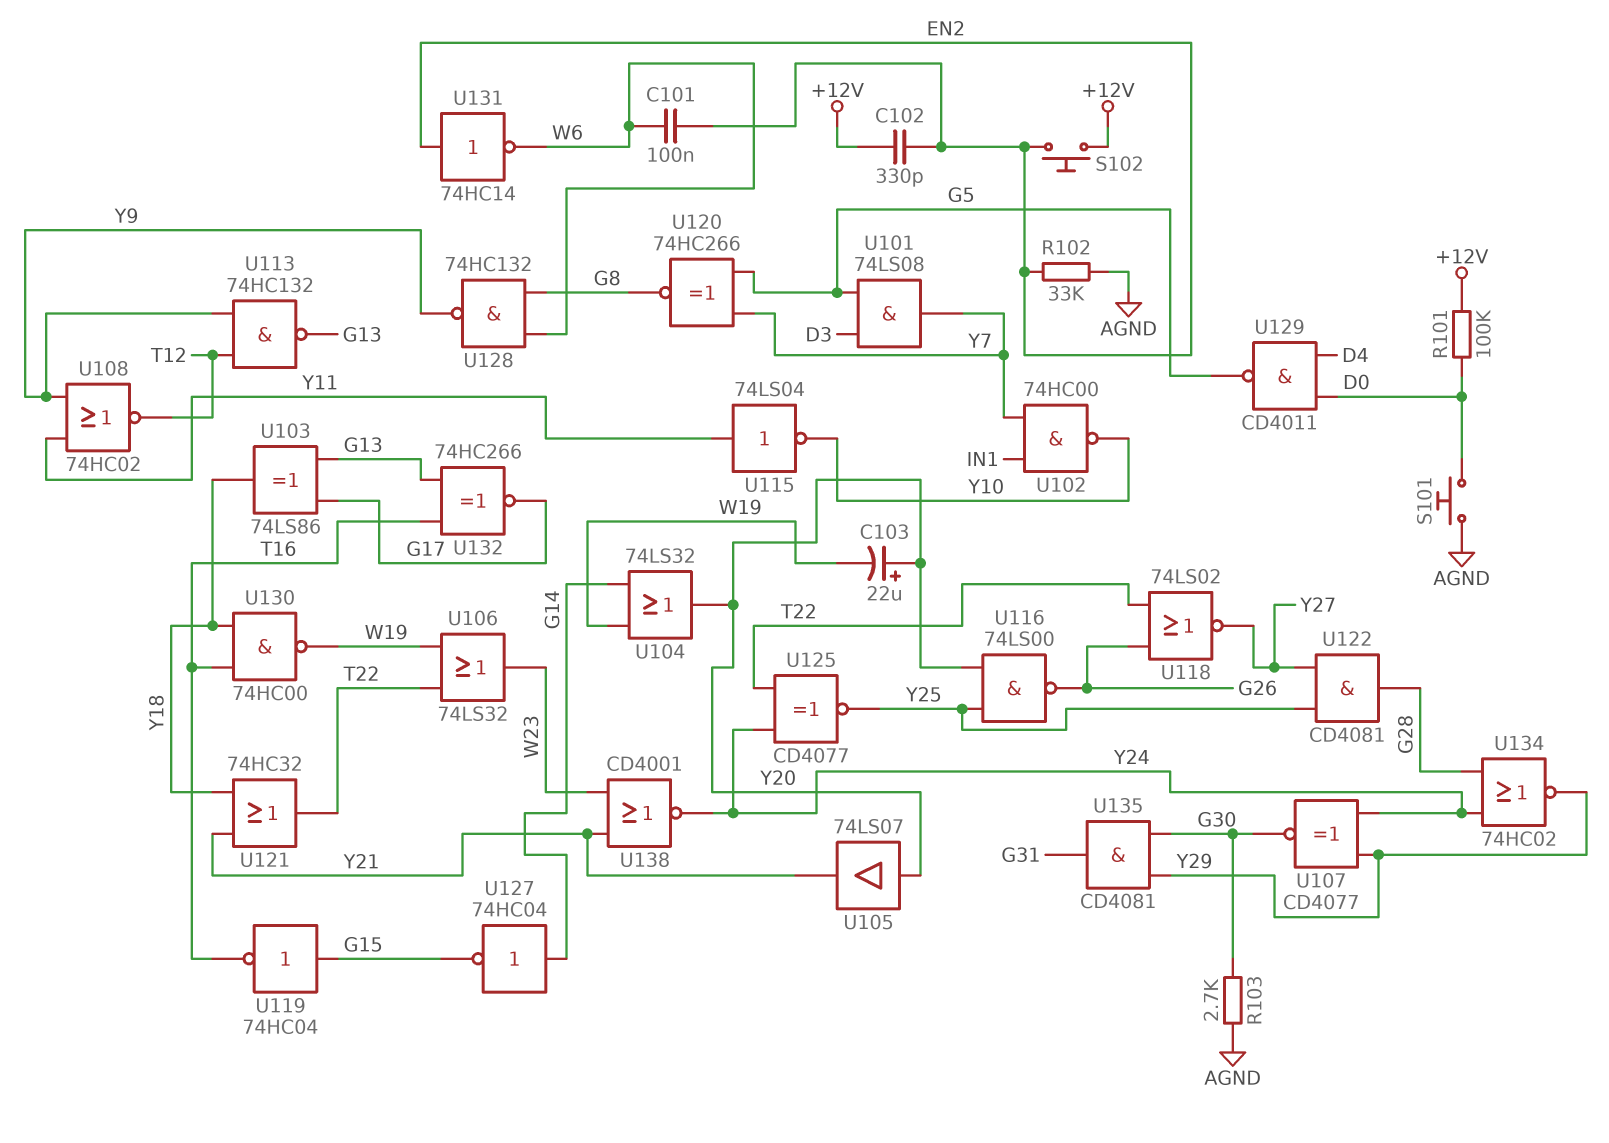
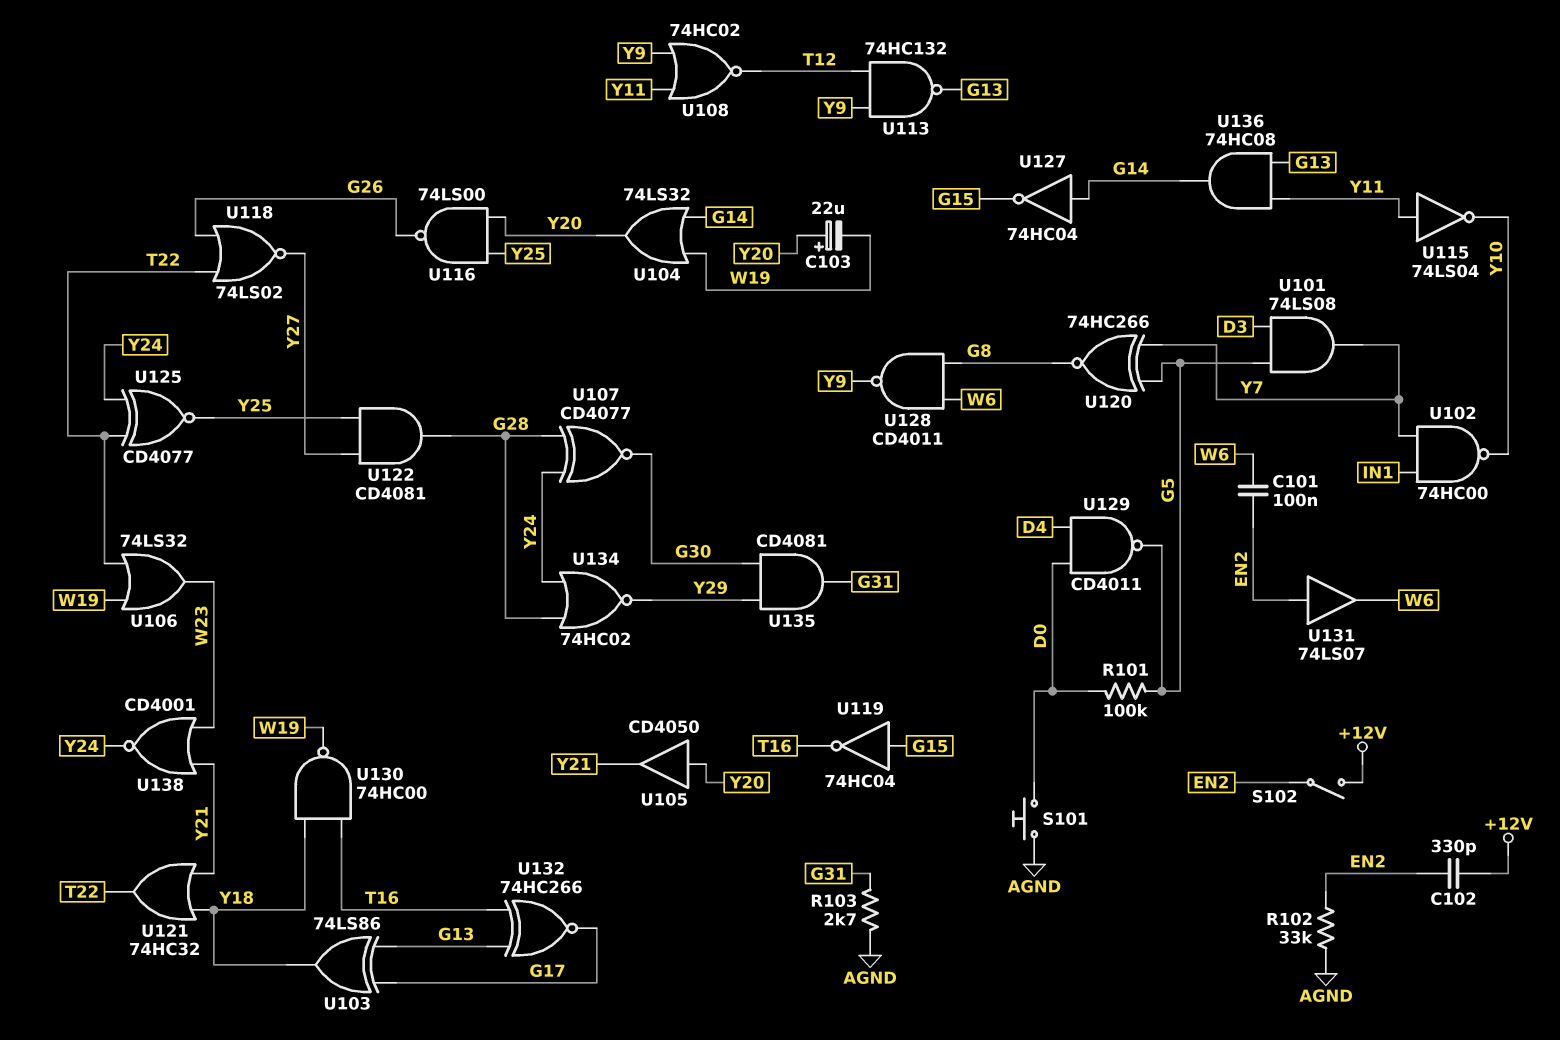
R101: 100k (+12V, D0) -> 100k (D0, G5)
R103: 2.7k (AGND, G30) -> 2.7k (AGND, G31)
S102: button (+12V, EN2) -> switch (+12V, EN2)
U105: buffer 74LS07 (in Y20, out Y21) -> buffer CD4050 (in Y20, out Y21)
U107: XNOR CD4077 (in Y24, in Y29, out G30) -> XNOR CD4077 (in G28, in Y24, out G30)
U128: NAND 74HC132 (in G8, in W6, out Y9) -> NAND CD4011 (in G8, in W6, out Y9)
U131: NOT 74HC14 (in EN2, out W6) -> buffer 74LS07 (in EN2, out W6)
U136: none -> AND 74HC08 (in G13, in Y11, out G14)

